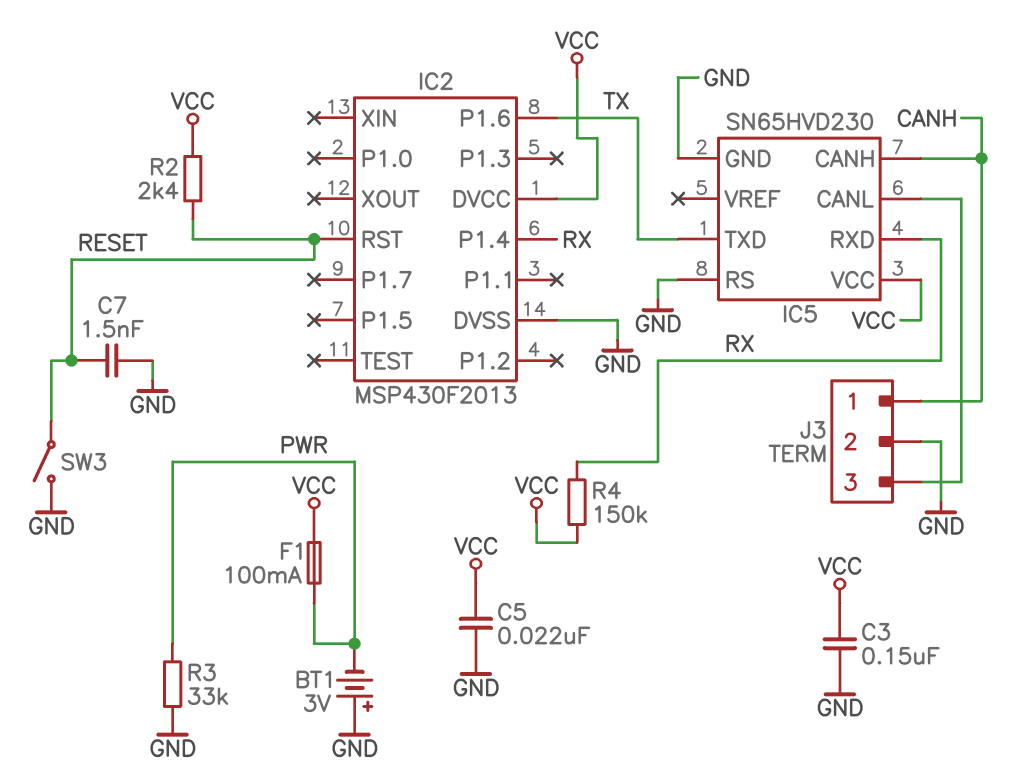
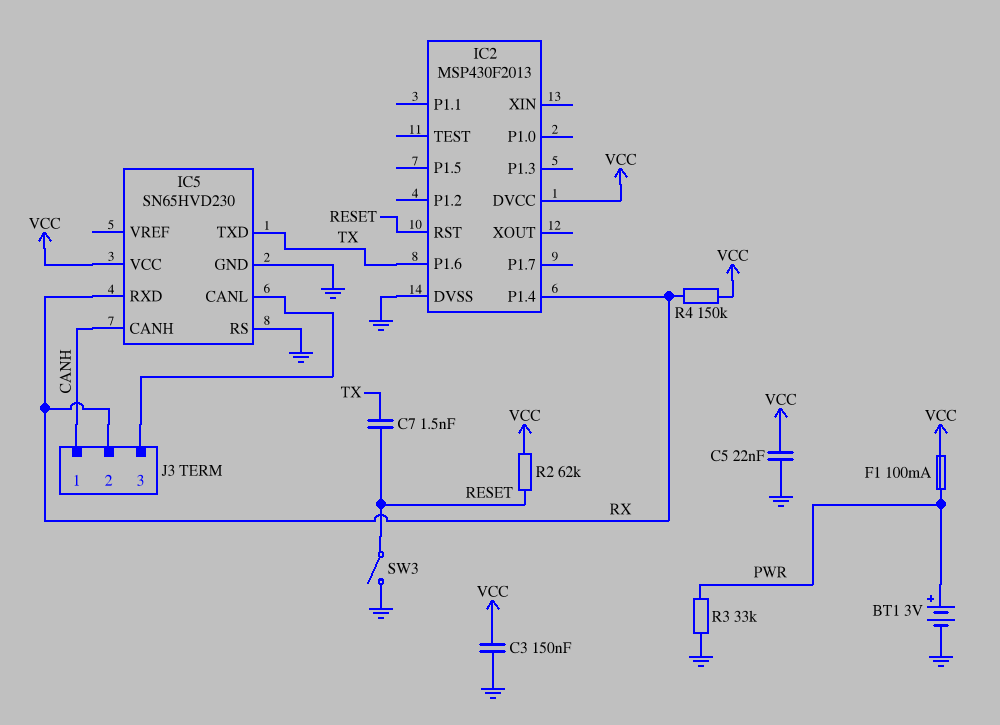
BT1: 3V (plus GND, minus PWR) -> 3V (plus PWR, minus GND)
C7: 1.5nF (GND, RESET) -> 1.5nF (RESET, TX)
J3 pin 2: GND -> RX
R2: 2.4k (RESET, VCC) -> 62k (RESET, VCC)

